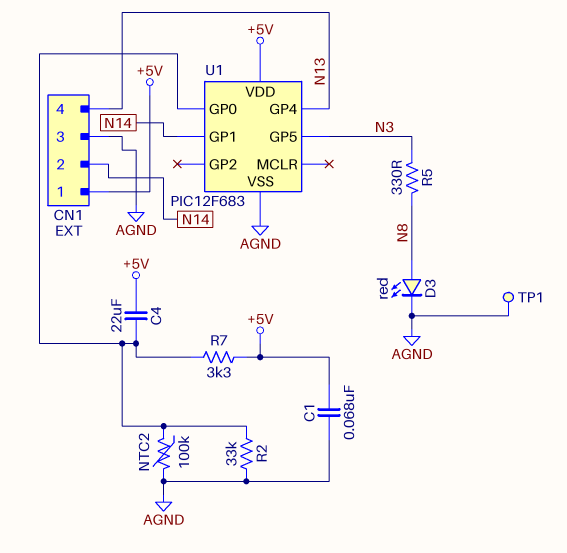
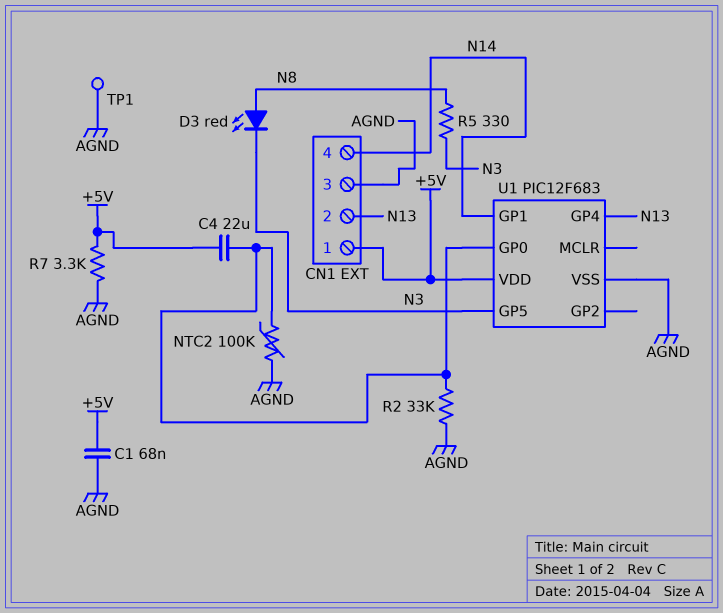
CN1 pin 2: N14 -> N13
CN1 pin 4: N13 -> N14
D3: LED red (A N8, K AGND) -> LED red (A N8, K N3)
R7: 3.3k (+5V, U1/GP0) -> 3.3k (+5V, AGND)

